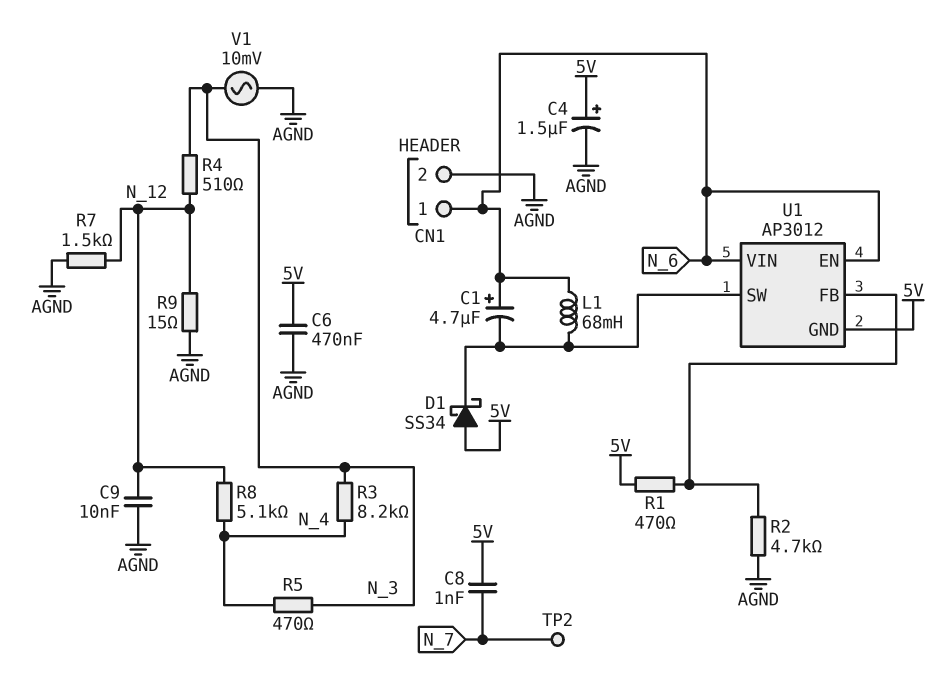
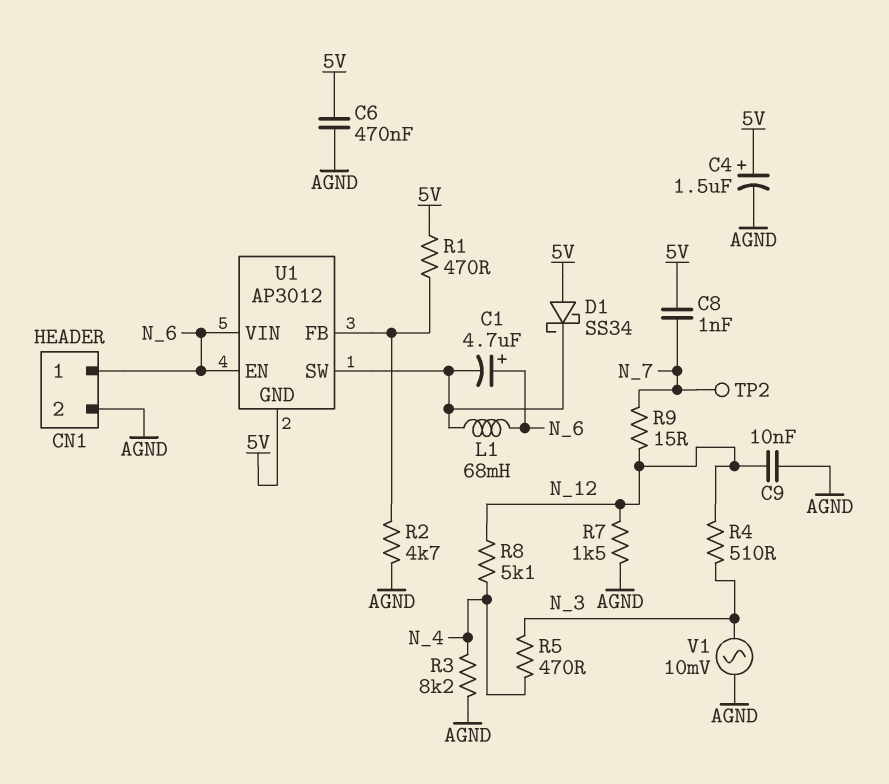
R3: 8.2k (N_3, N_4) -> 8.2k (AGND, N_4)
R9: 15 (AGND, N_12) -> 15 (N_7, N_12)

